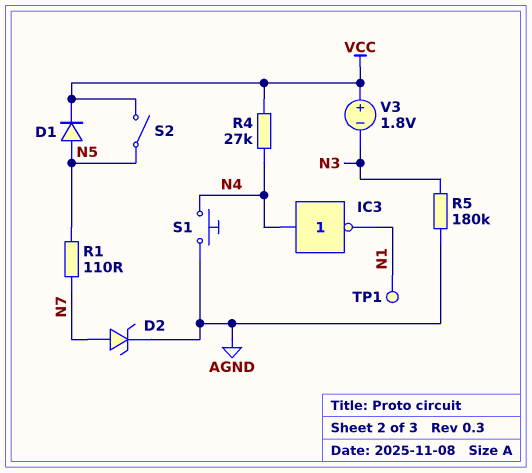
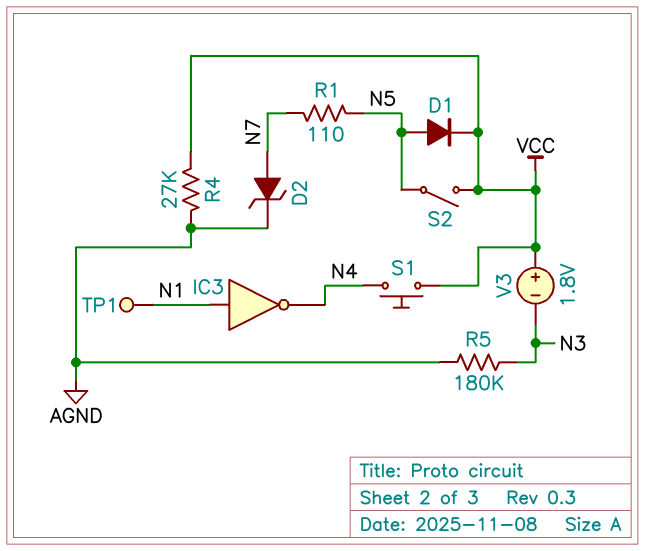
IC3: NOT (in N4, out N1) -> NOT (in N1, out N4)
R4: 27k (N4, VCC) -> 27k (AGND, VCC)
S1: button (AGND, N4) -> button (N4, VCC)

